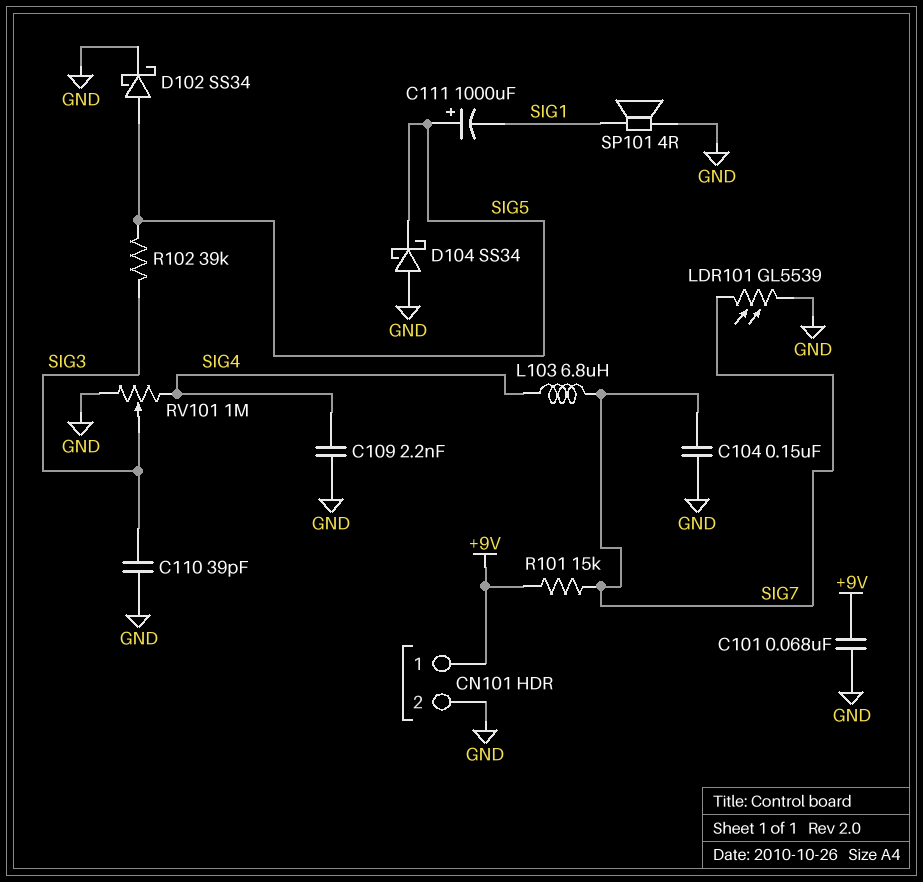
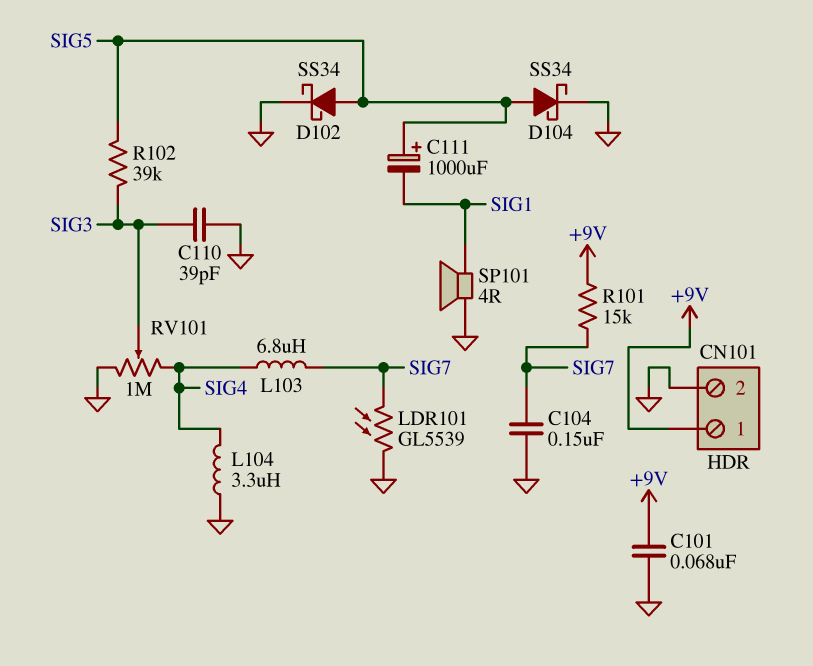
C109: 2.2nF (GND, SIG4) -> none
D104: schottky SS34 (A GND, K SIG5) -> schottky SS34 (A SIG5, K GND)
L104: none -> 3.3uH (GND, SIG4)

